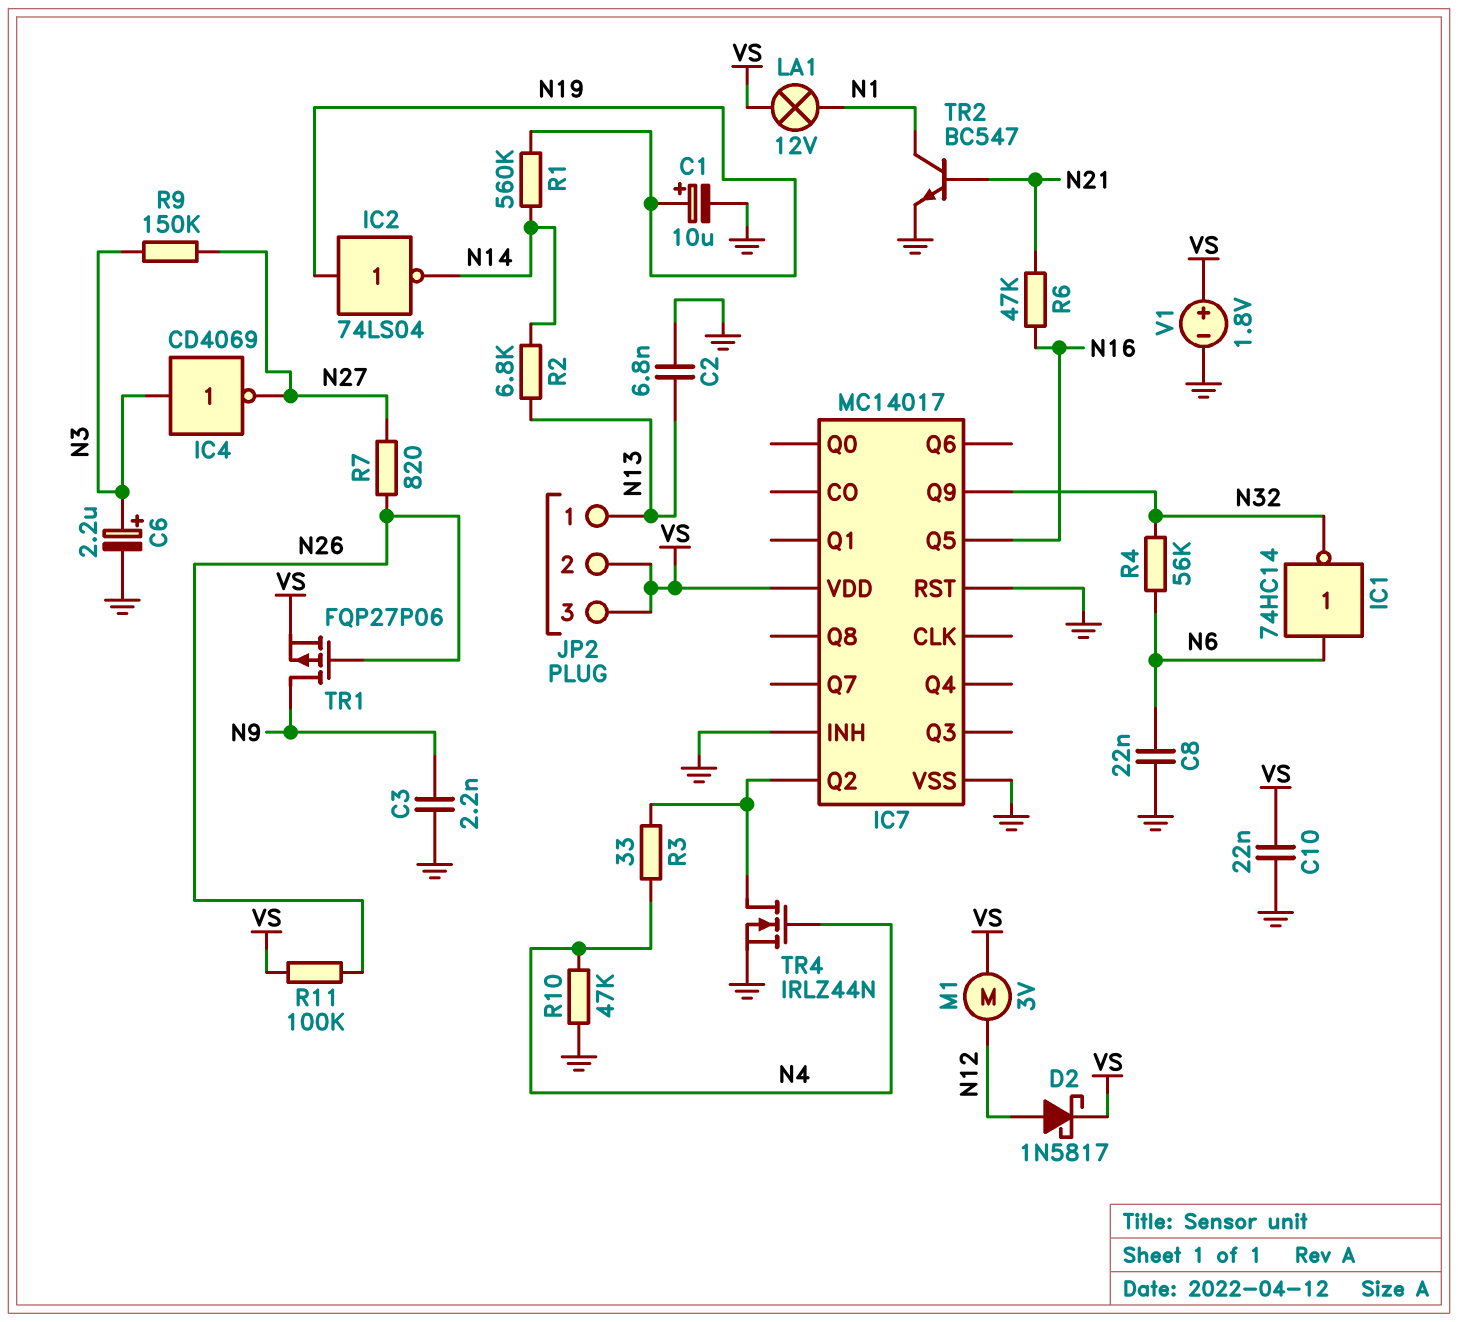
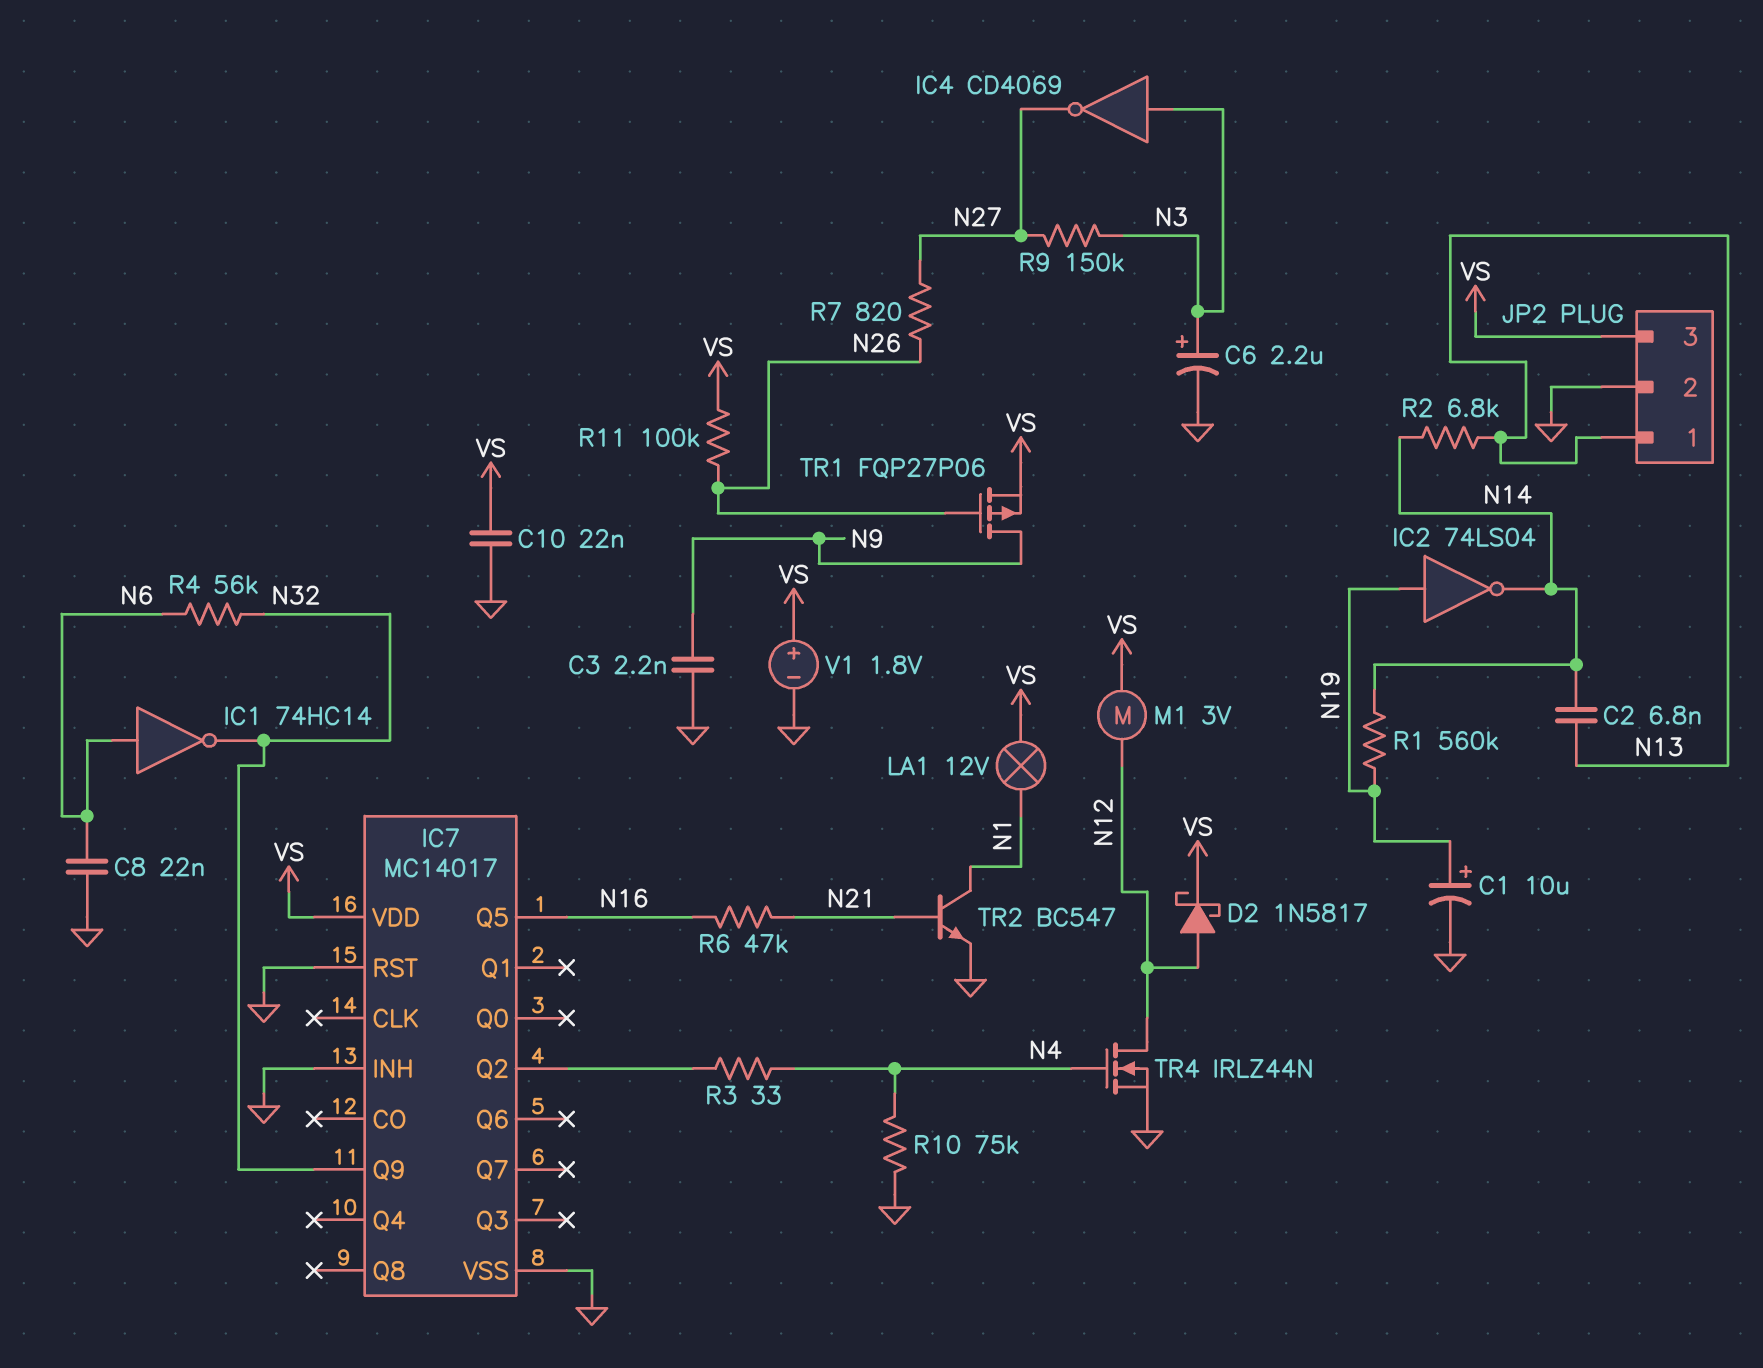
C2: 6.8nF (GND, N13) -> 6.8nF (N13, N14)
JP2 pin 2: VS -> GND
R10: 47k (GND, N4) -> 75k (GND, N4)
TR4: NMOS IRLZ44N (G N4, D IC7/Q2, S GND) -> NMOS IRLZ44N (G N4, D N12, S GND)

